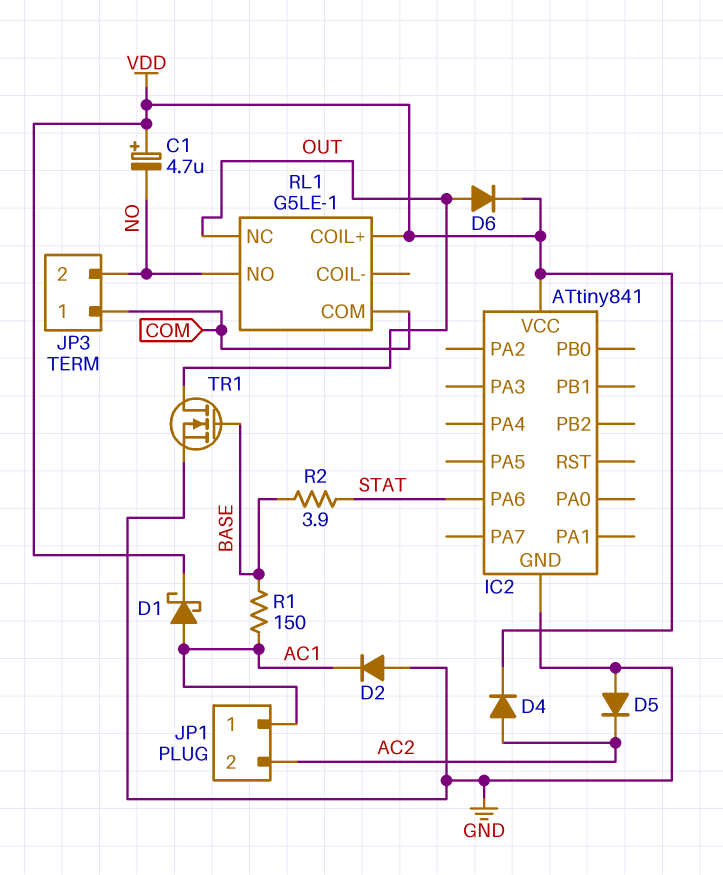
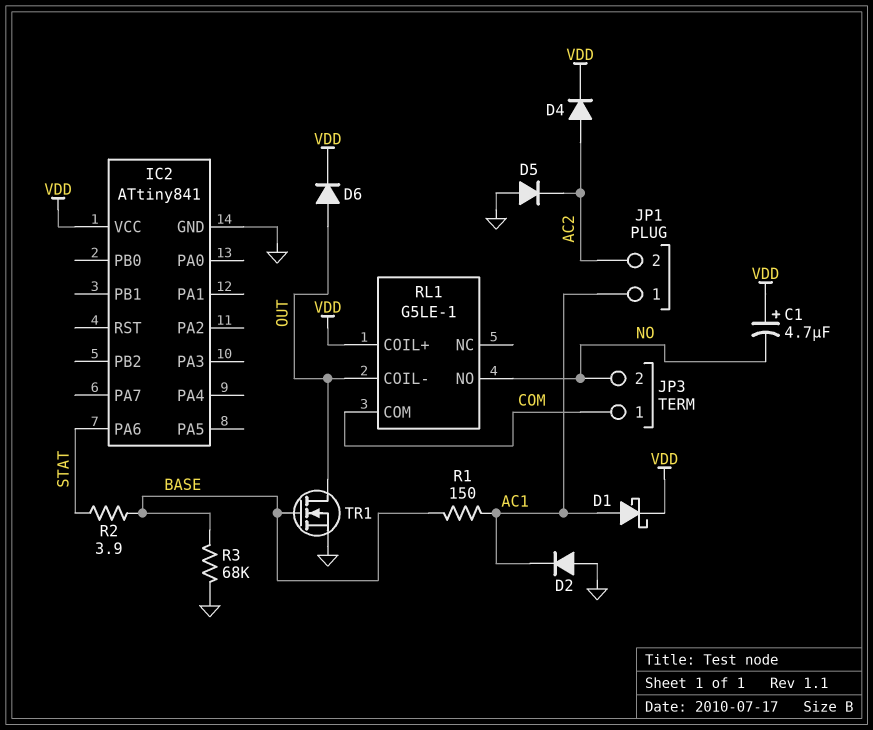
R3: none -> 68k (BASE, GND)
RL1 pin COIL-: none -> OUT
RL1 pin NC: OUT -> none

